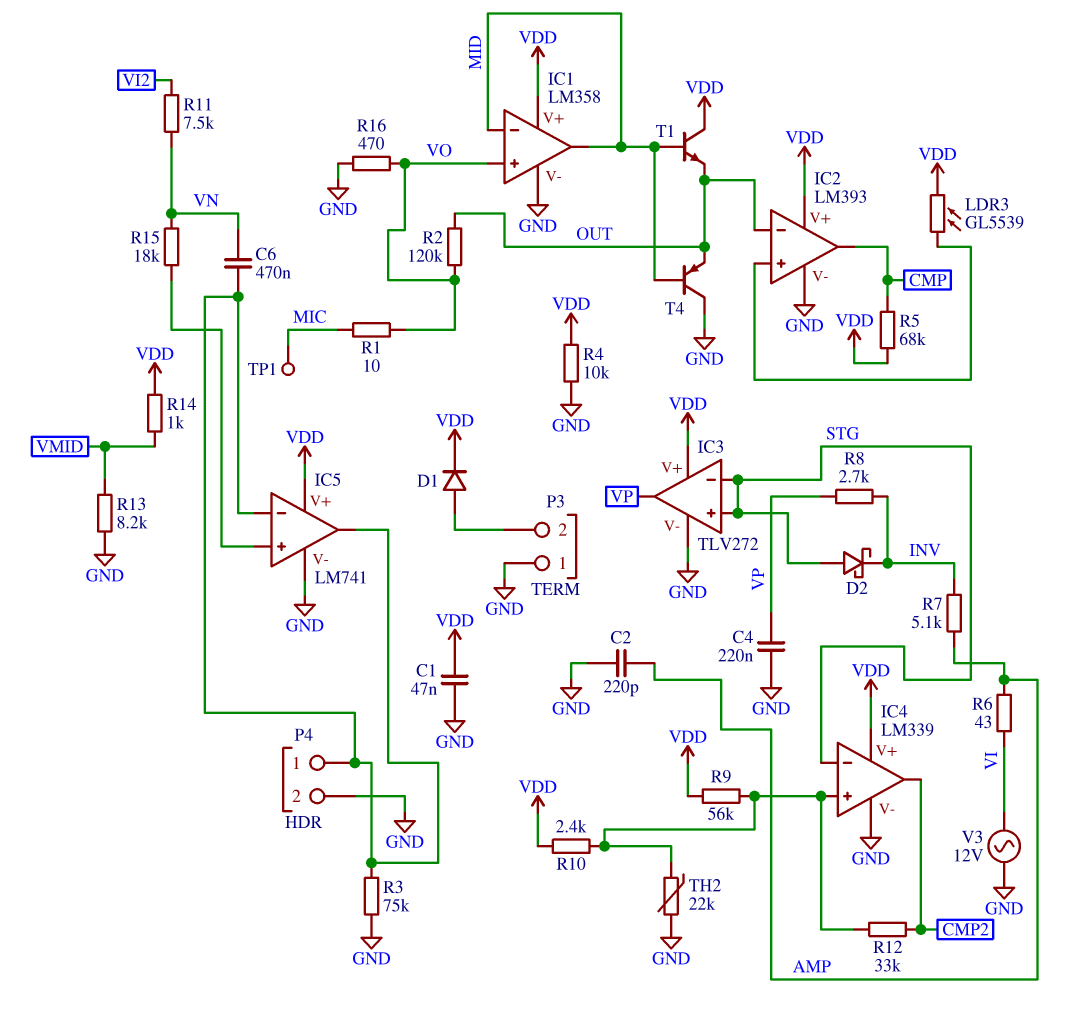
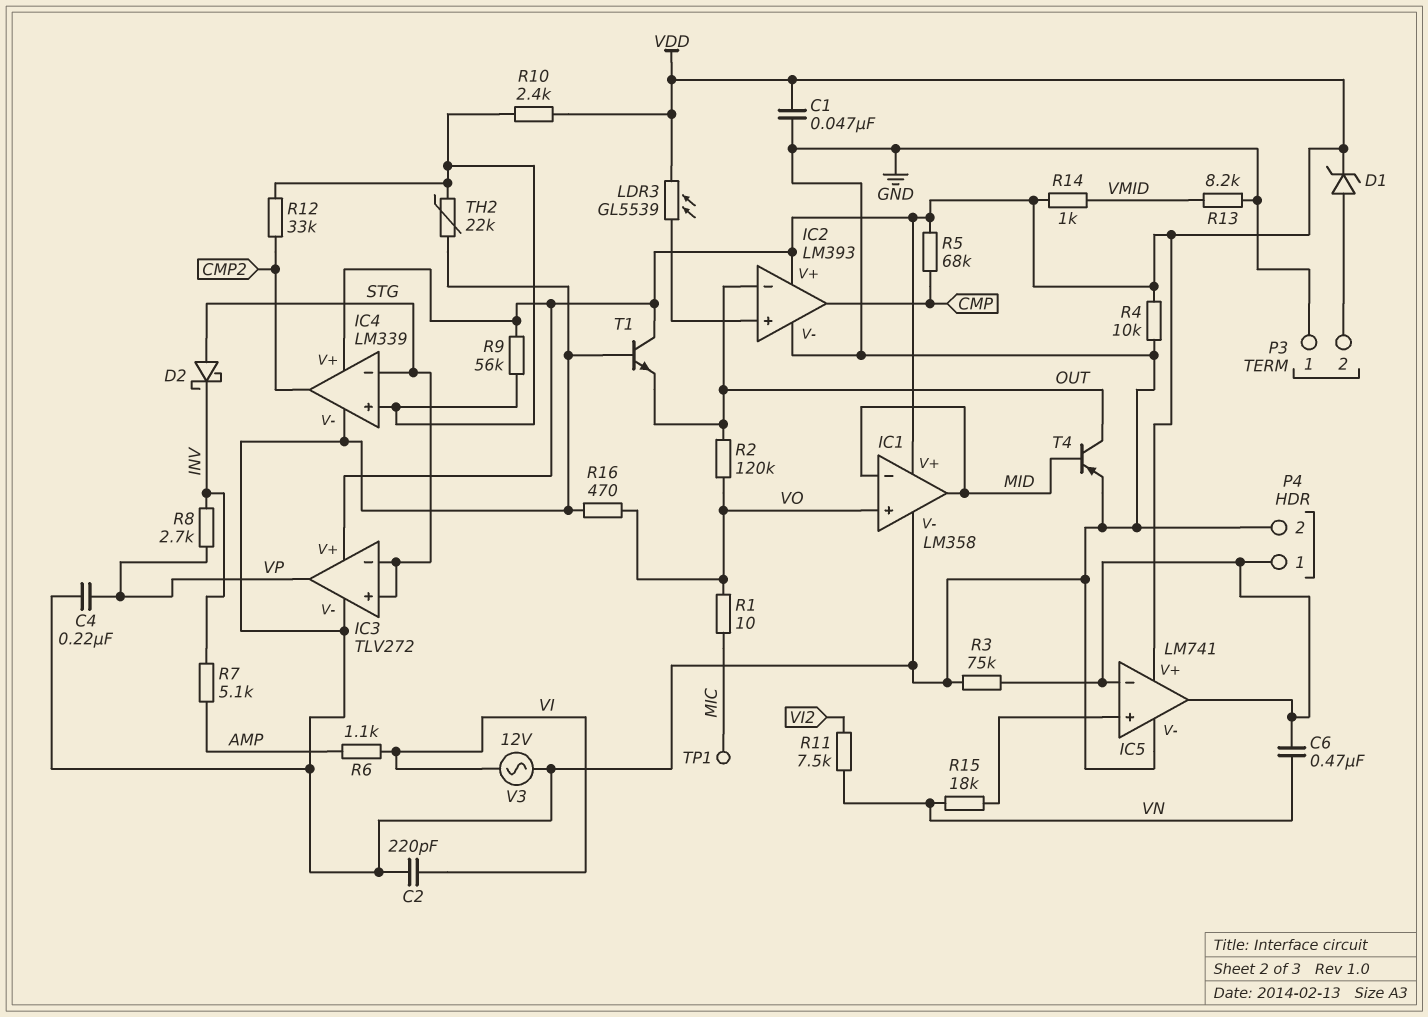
C2: 220pF (AMP, GND) -> 220pF (GND, VI)
D1: diode (A P3/2, K VDD) -> zener (A P3/2, K VDD)
R6: 43 (AMP, VI) -> 1.1k (AMP, VI)
T1: NPN (B MID, C VDD, E OUT) -> NPN (B GND, C VDD, E OUT)
T4: PNP (B MID, C GND, E OUT) -> PNP (B MID, C OUT, E GND)

